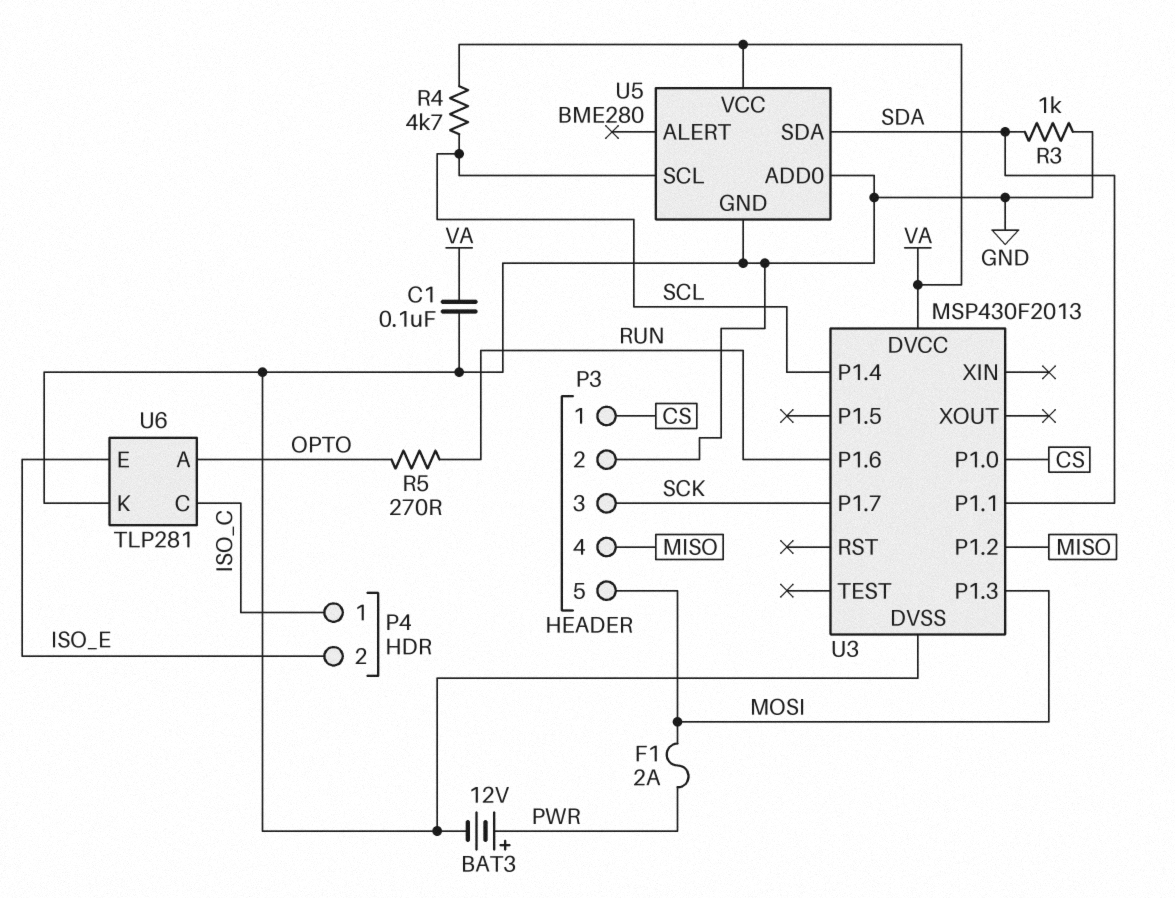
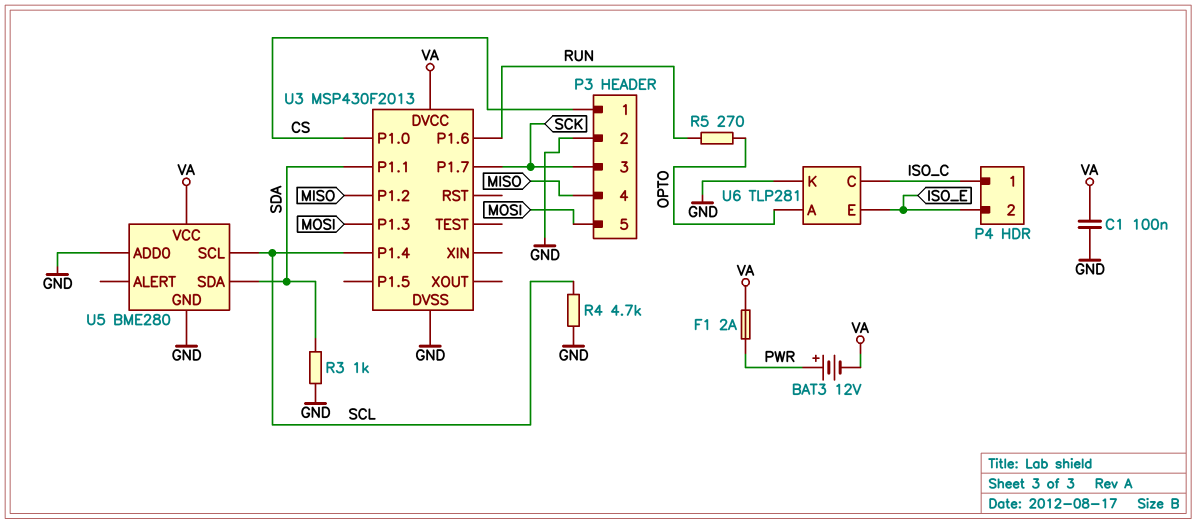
BAT3: 12V (plus PWR, minus GND) -> 12V (plus PWR, minus VA)
F1: 2A (MOSI, PWR) -> 2A (PWR, VA)
R4: 4.7k (SCL, VA) -> 4.7k (GND, SCL)

